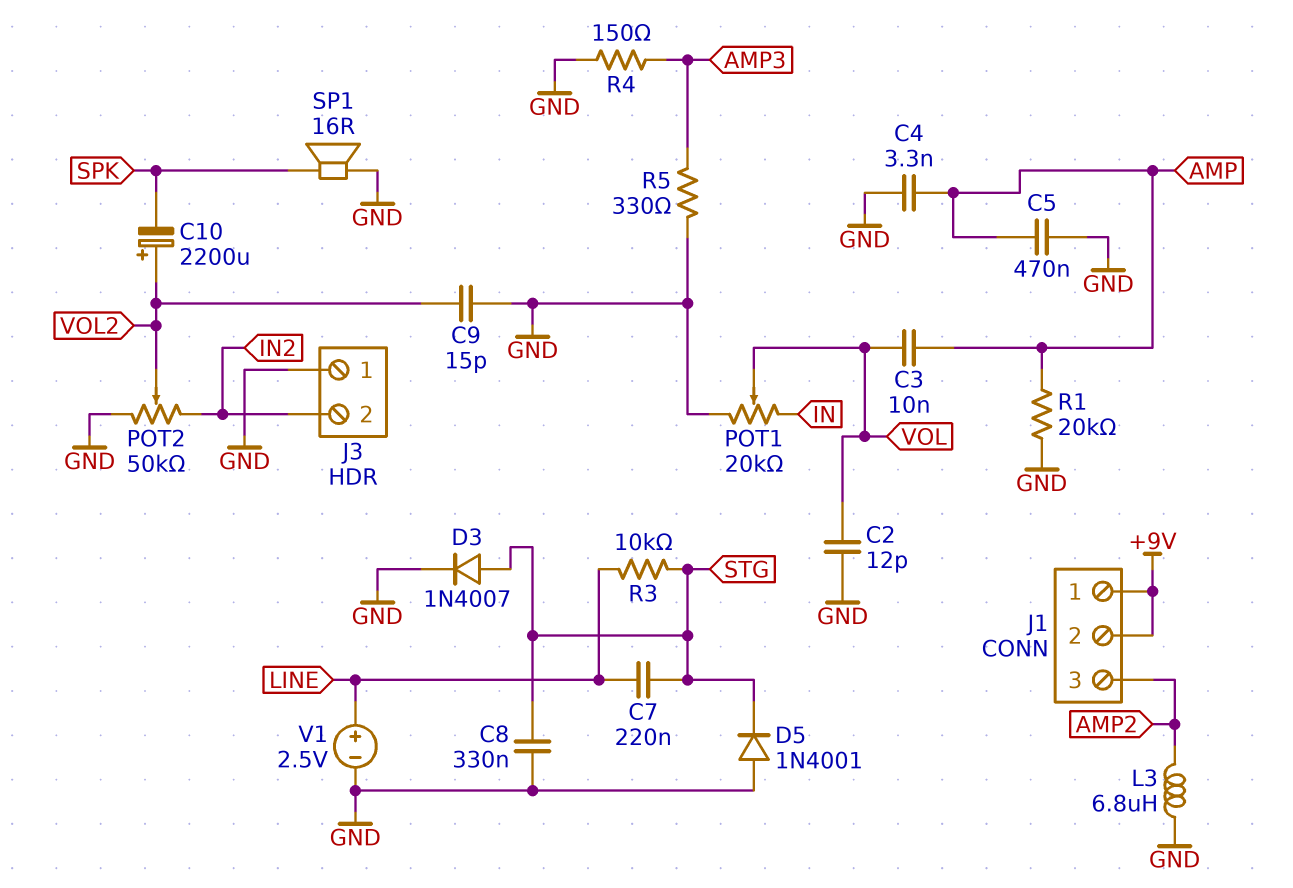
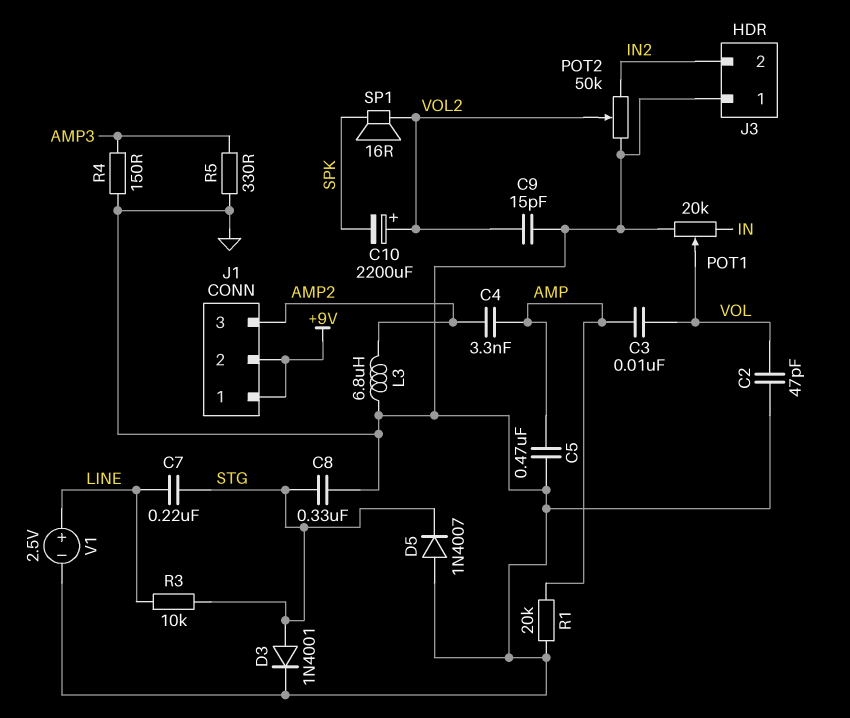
C2: 12pF (GND, VOL) -> 47pF (GND, VOL)
C4: 3.3nF (AMP, GND) -> 3.3nF (AMP, AMP2)
D3: diode 1N4007 (A STG, K GND) -> diode 1N4001 (A STG, K GND)
D5: diode 1N4001 (A GND, K STG) -> diode 1N4007 (A GND, K STG)
SP1: speaker 16R (GND, SPK) -> speaker 16R (SPK, VOL2)

